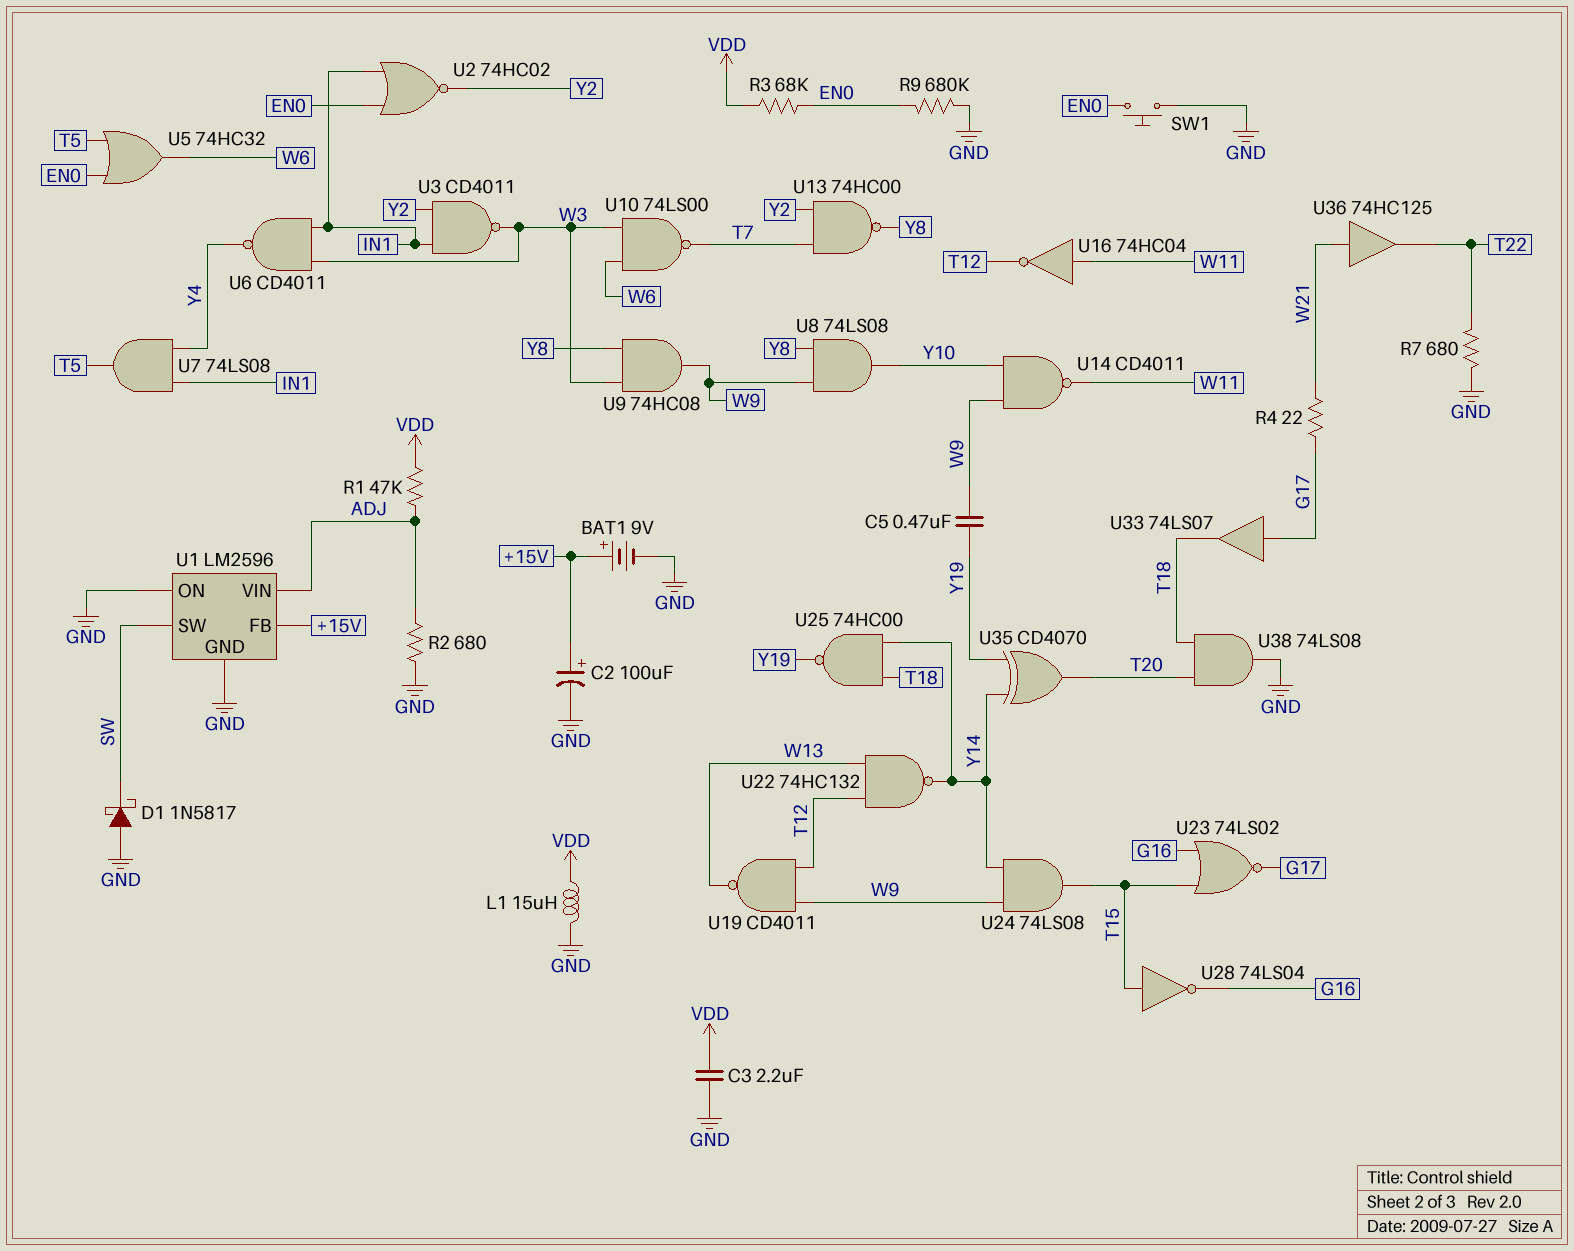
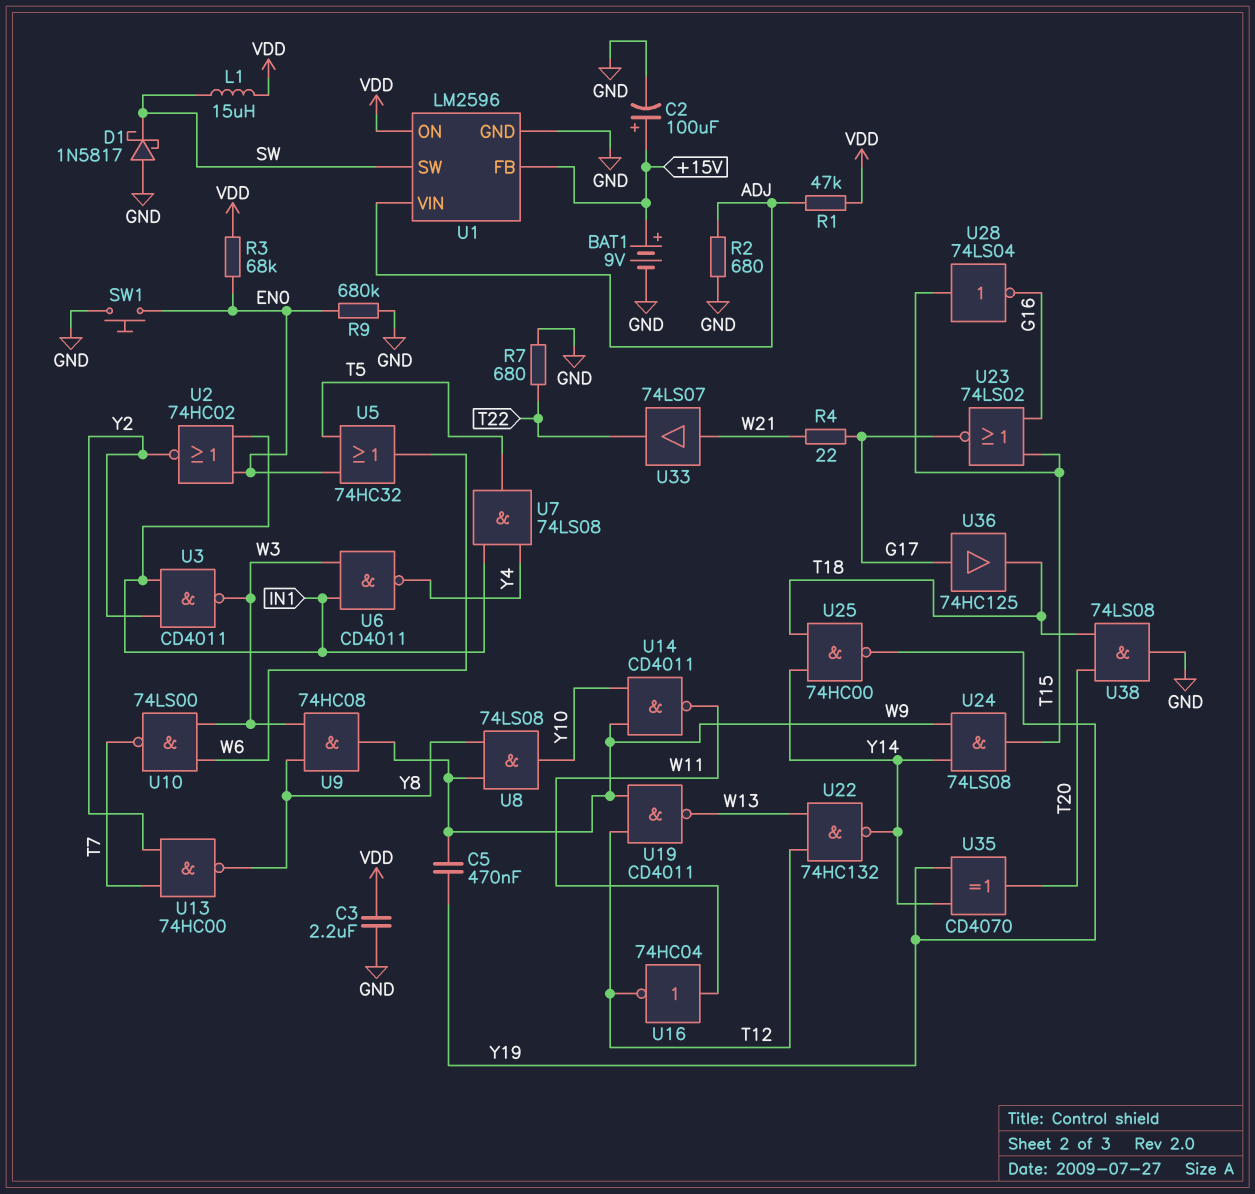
L1: 15uH (GND, VDD) -> 15uH (SW, VDD)
U1 pin ON: GND -> VDD
U33: buffer 74LS07 (in G17, out T18) -> buffer 74LS07 (in W21, out T22)
U36: buffer 74HC125 (in W21, out T22) -> buffer 74HC125 (in G17, out T18)

